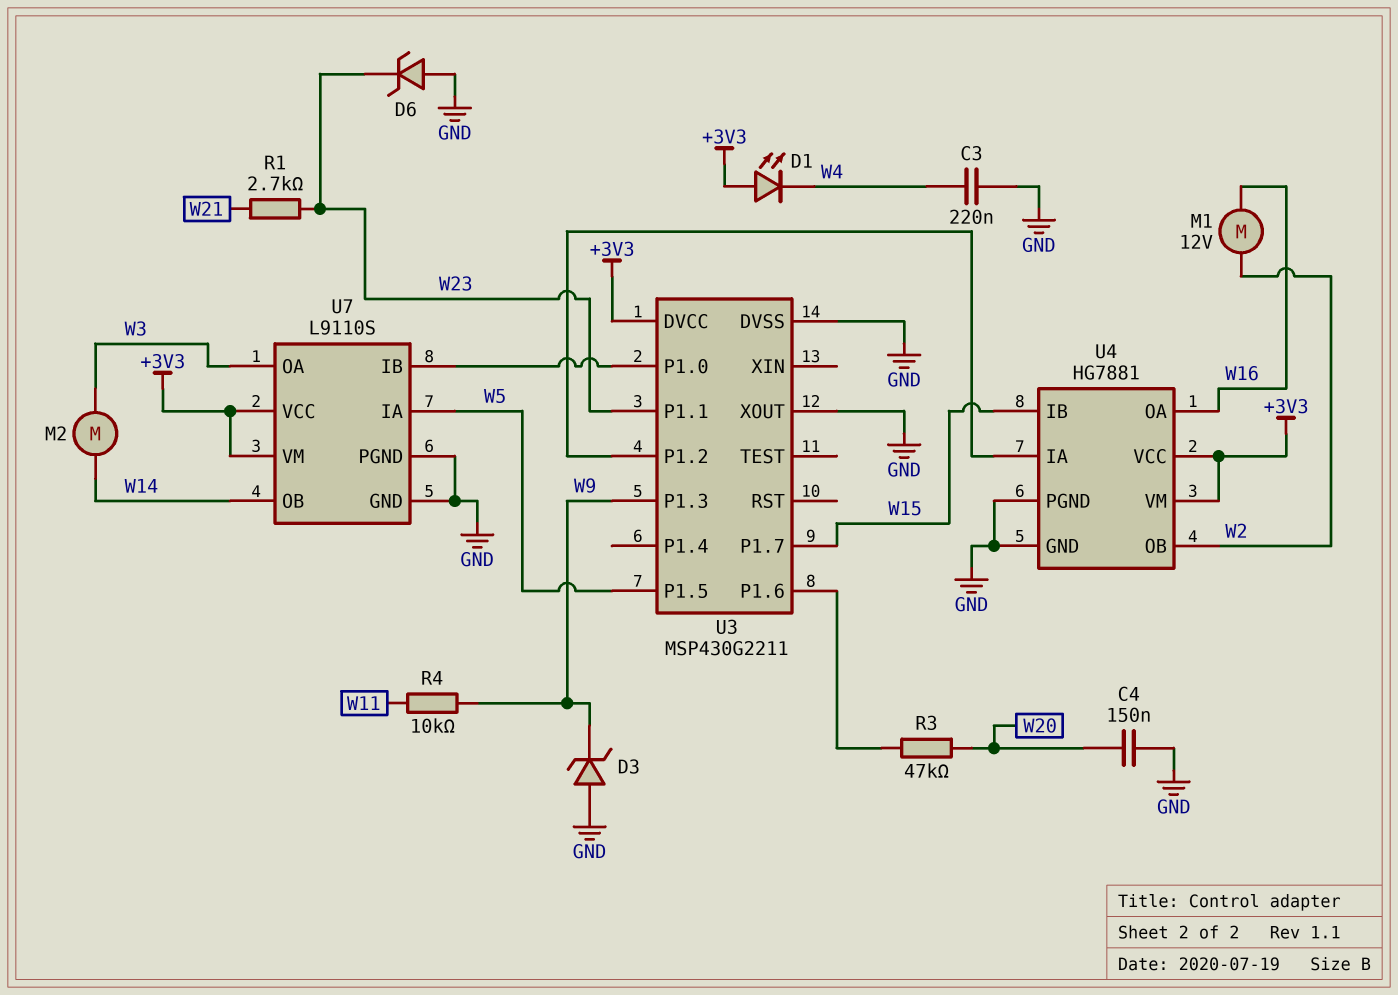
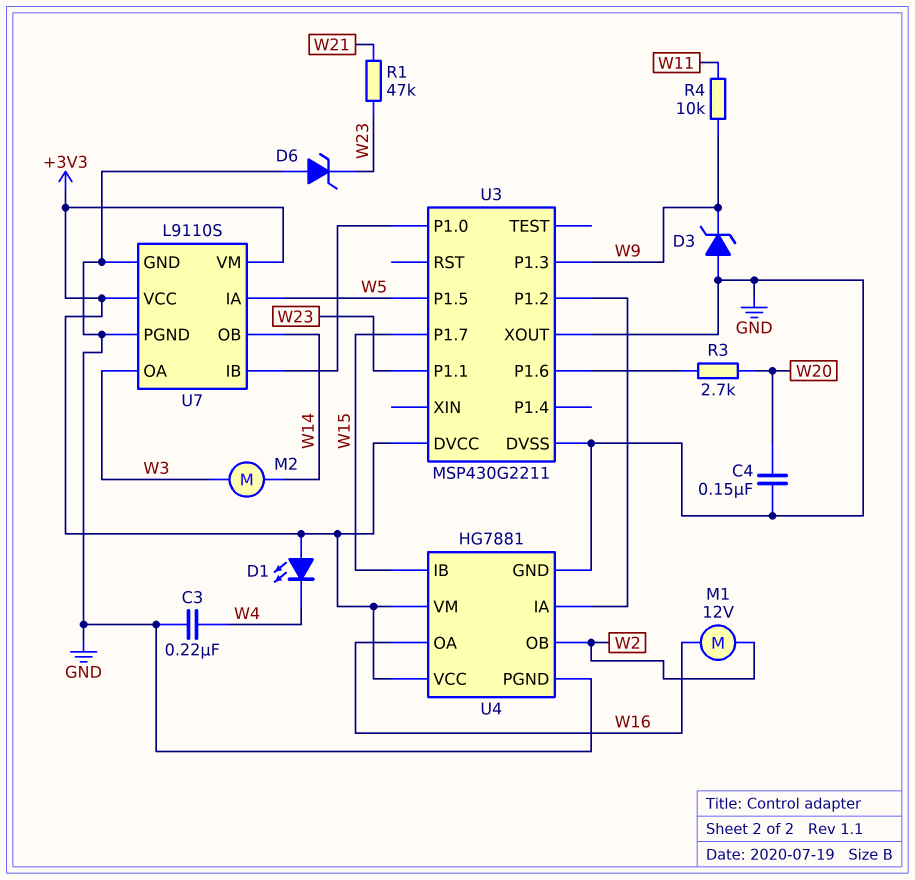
R1: 2.7k (W21, W23) -> 47k (W21, W23)
R3: 47k (U3/P1.6, W20) -> 2.7k (U3/P1.6, W20)

